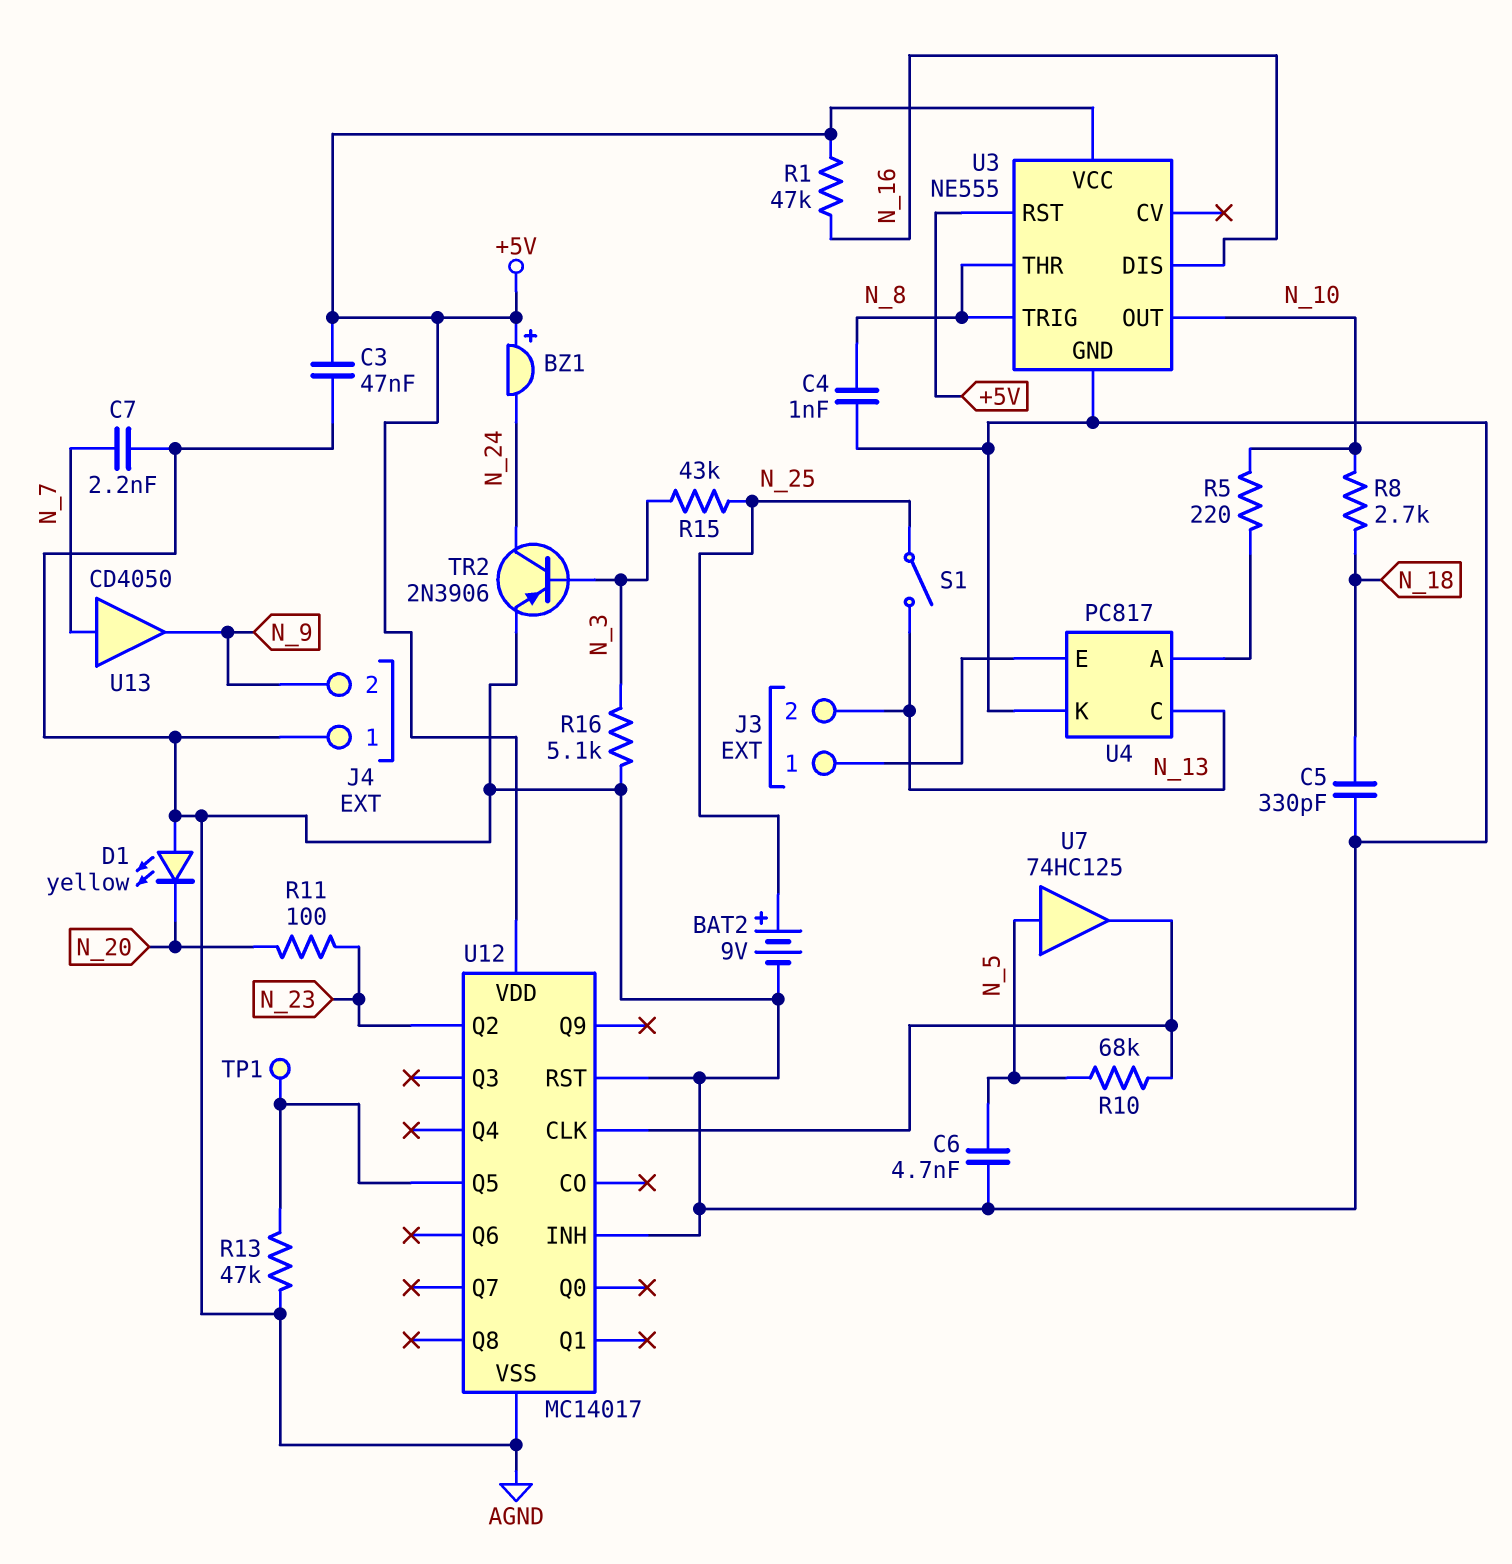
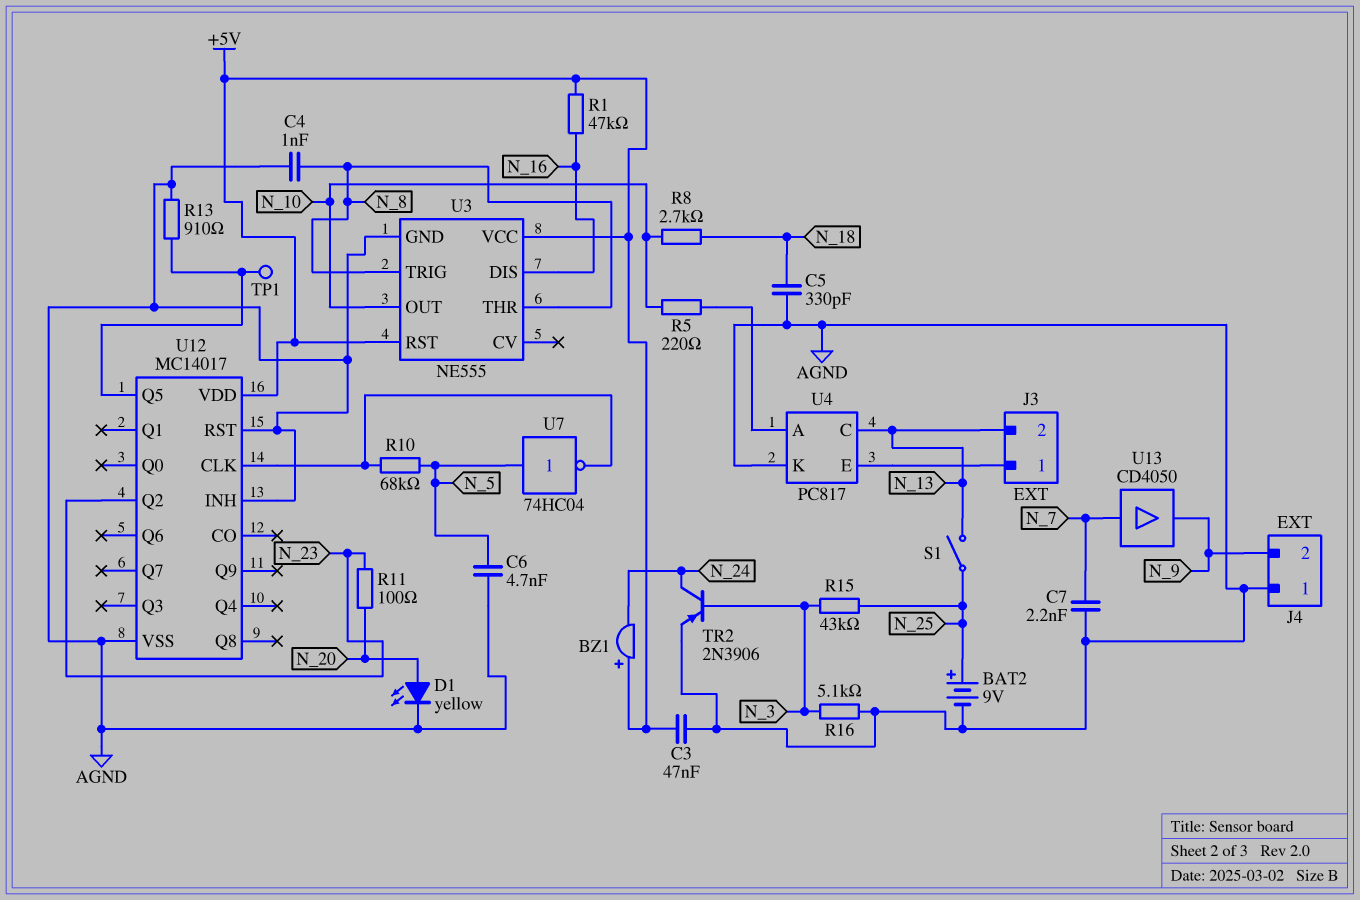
D1: LED yellow (A AGND, K N_20) -> LED yellow (A N_20, K AGND)
R13: 47k (AGND, U12/Q5) -> 910 (AGND, U12/Q5)
U7: buffer 74HC125 (in N_5, out U12/CLK) -> NOT 74HC04 (in N_5, out U12/CLK)

